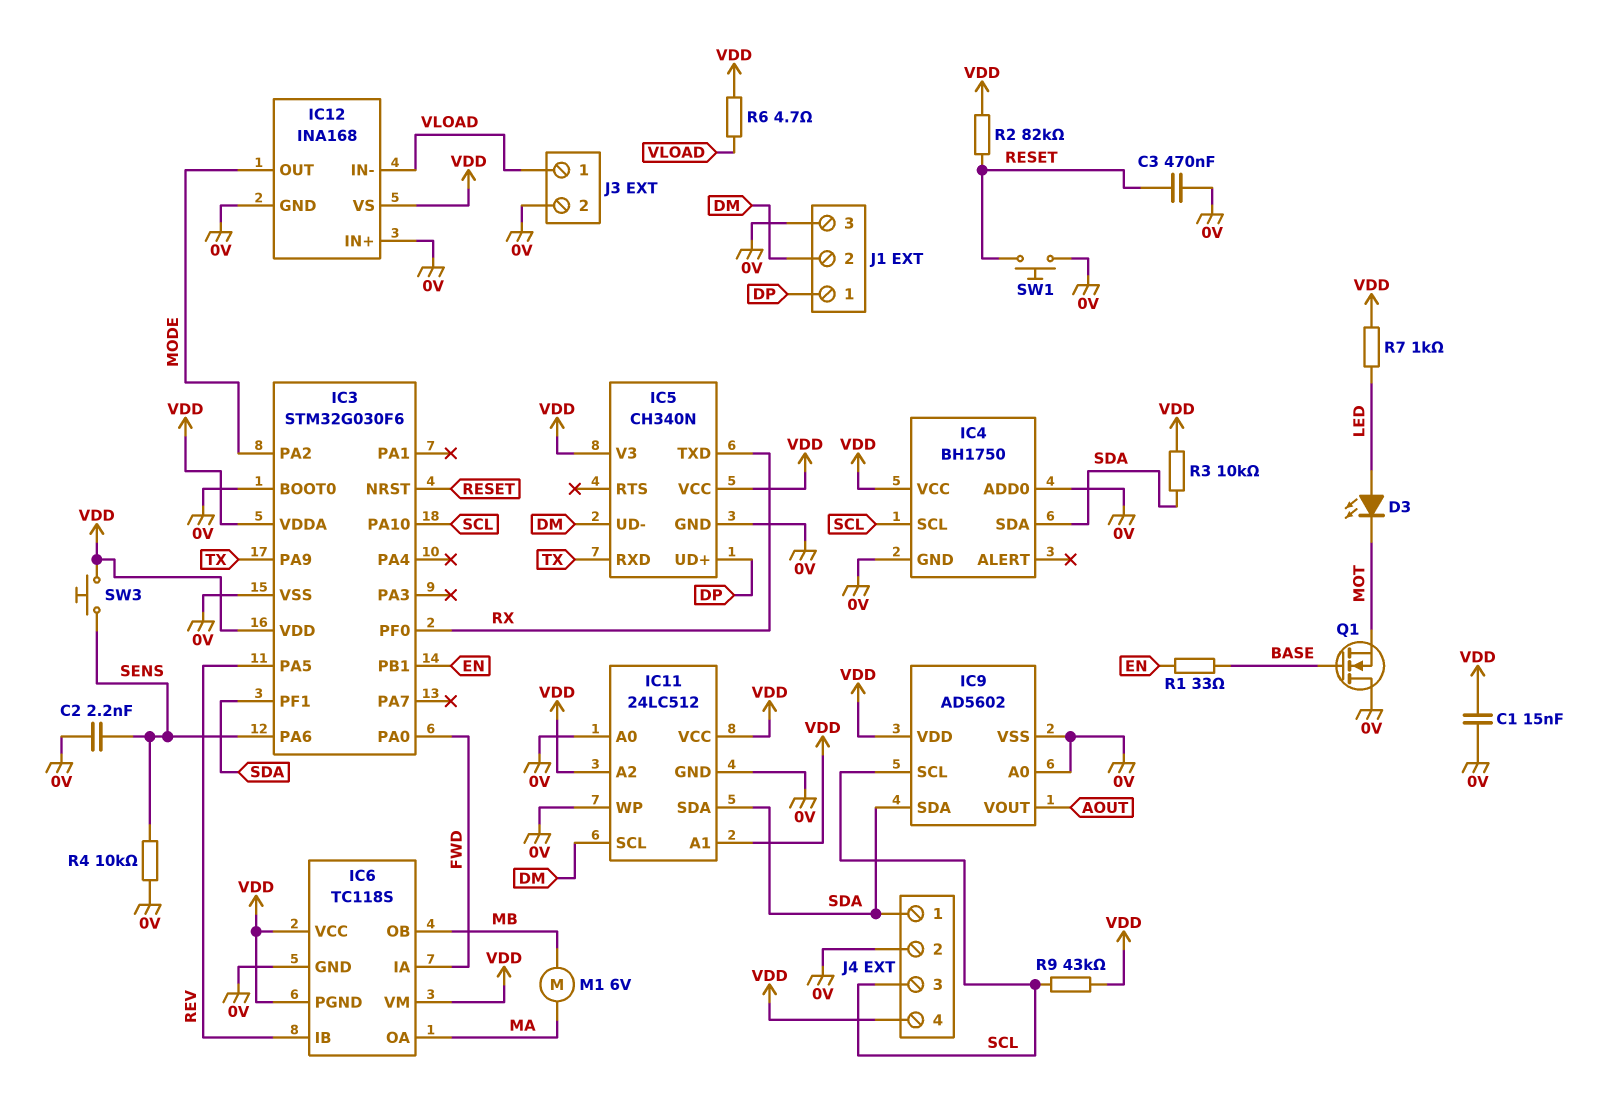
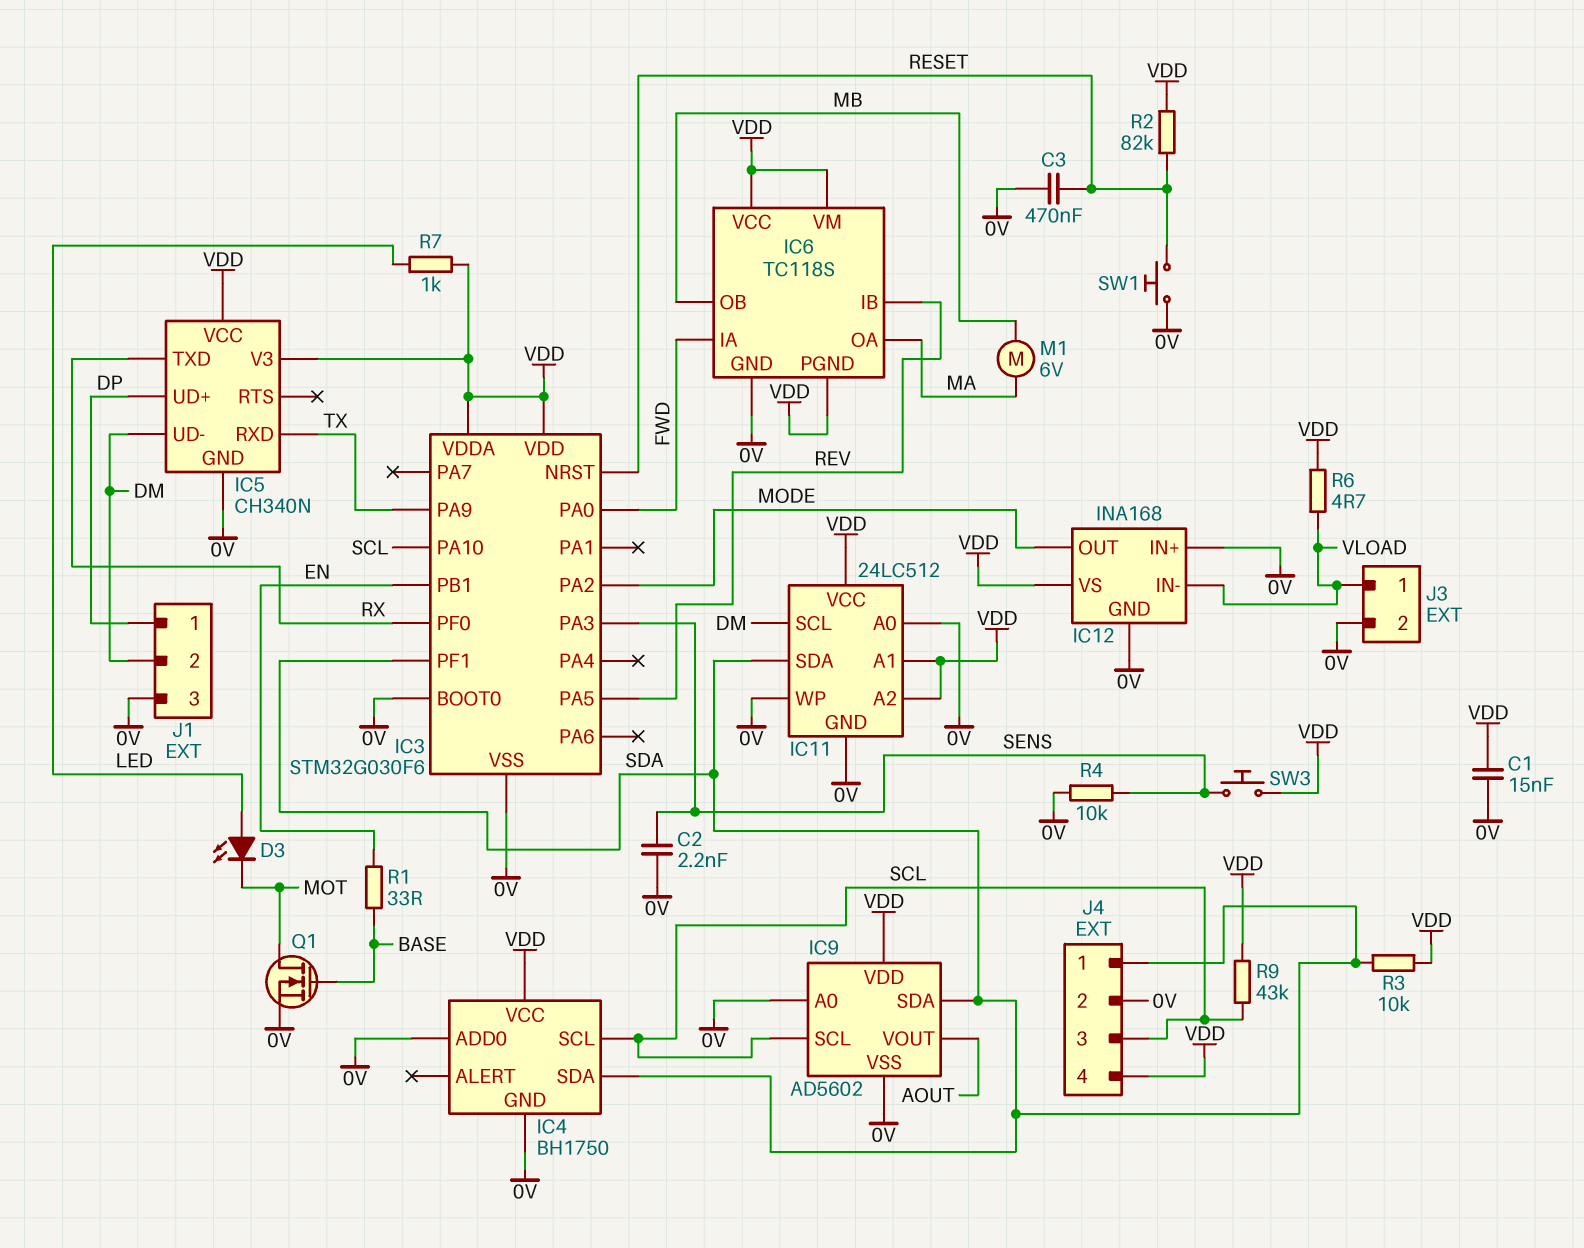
IC3 pin PA3: none -> SENS
IC3 pin PA6: SENS -> none
Q1: NMOS (G BASE, D 0V, S MOT) -> NMOS (G BASE, D MOT, S 0V)

